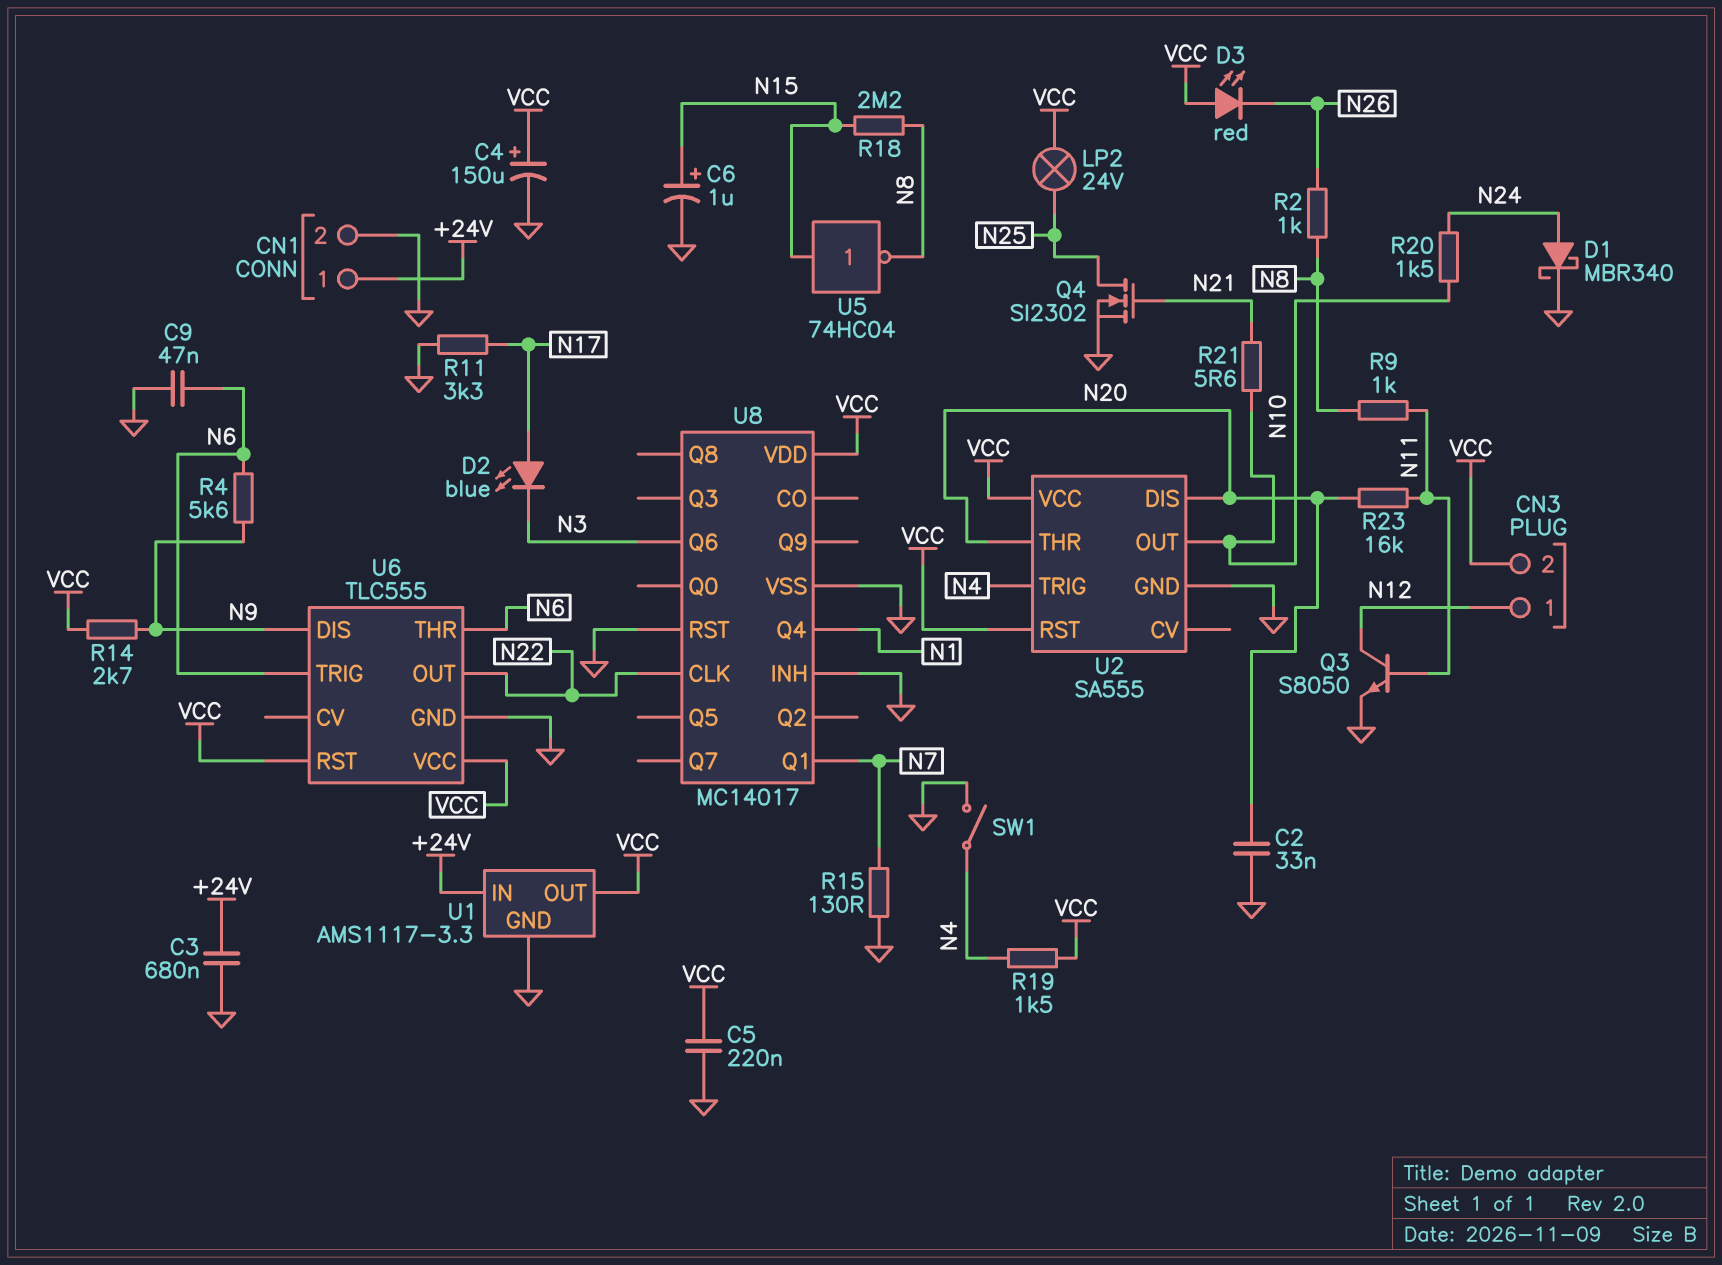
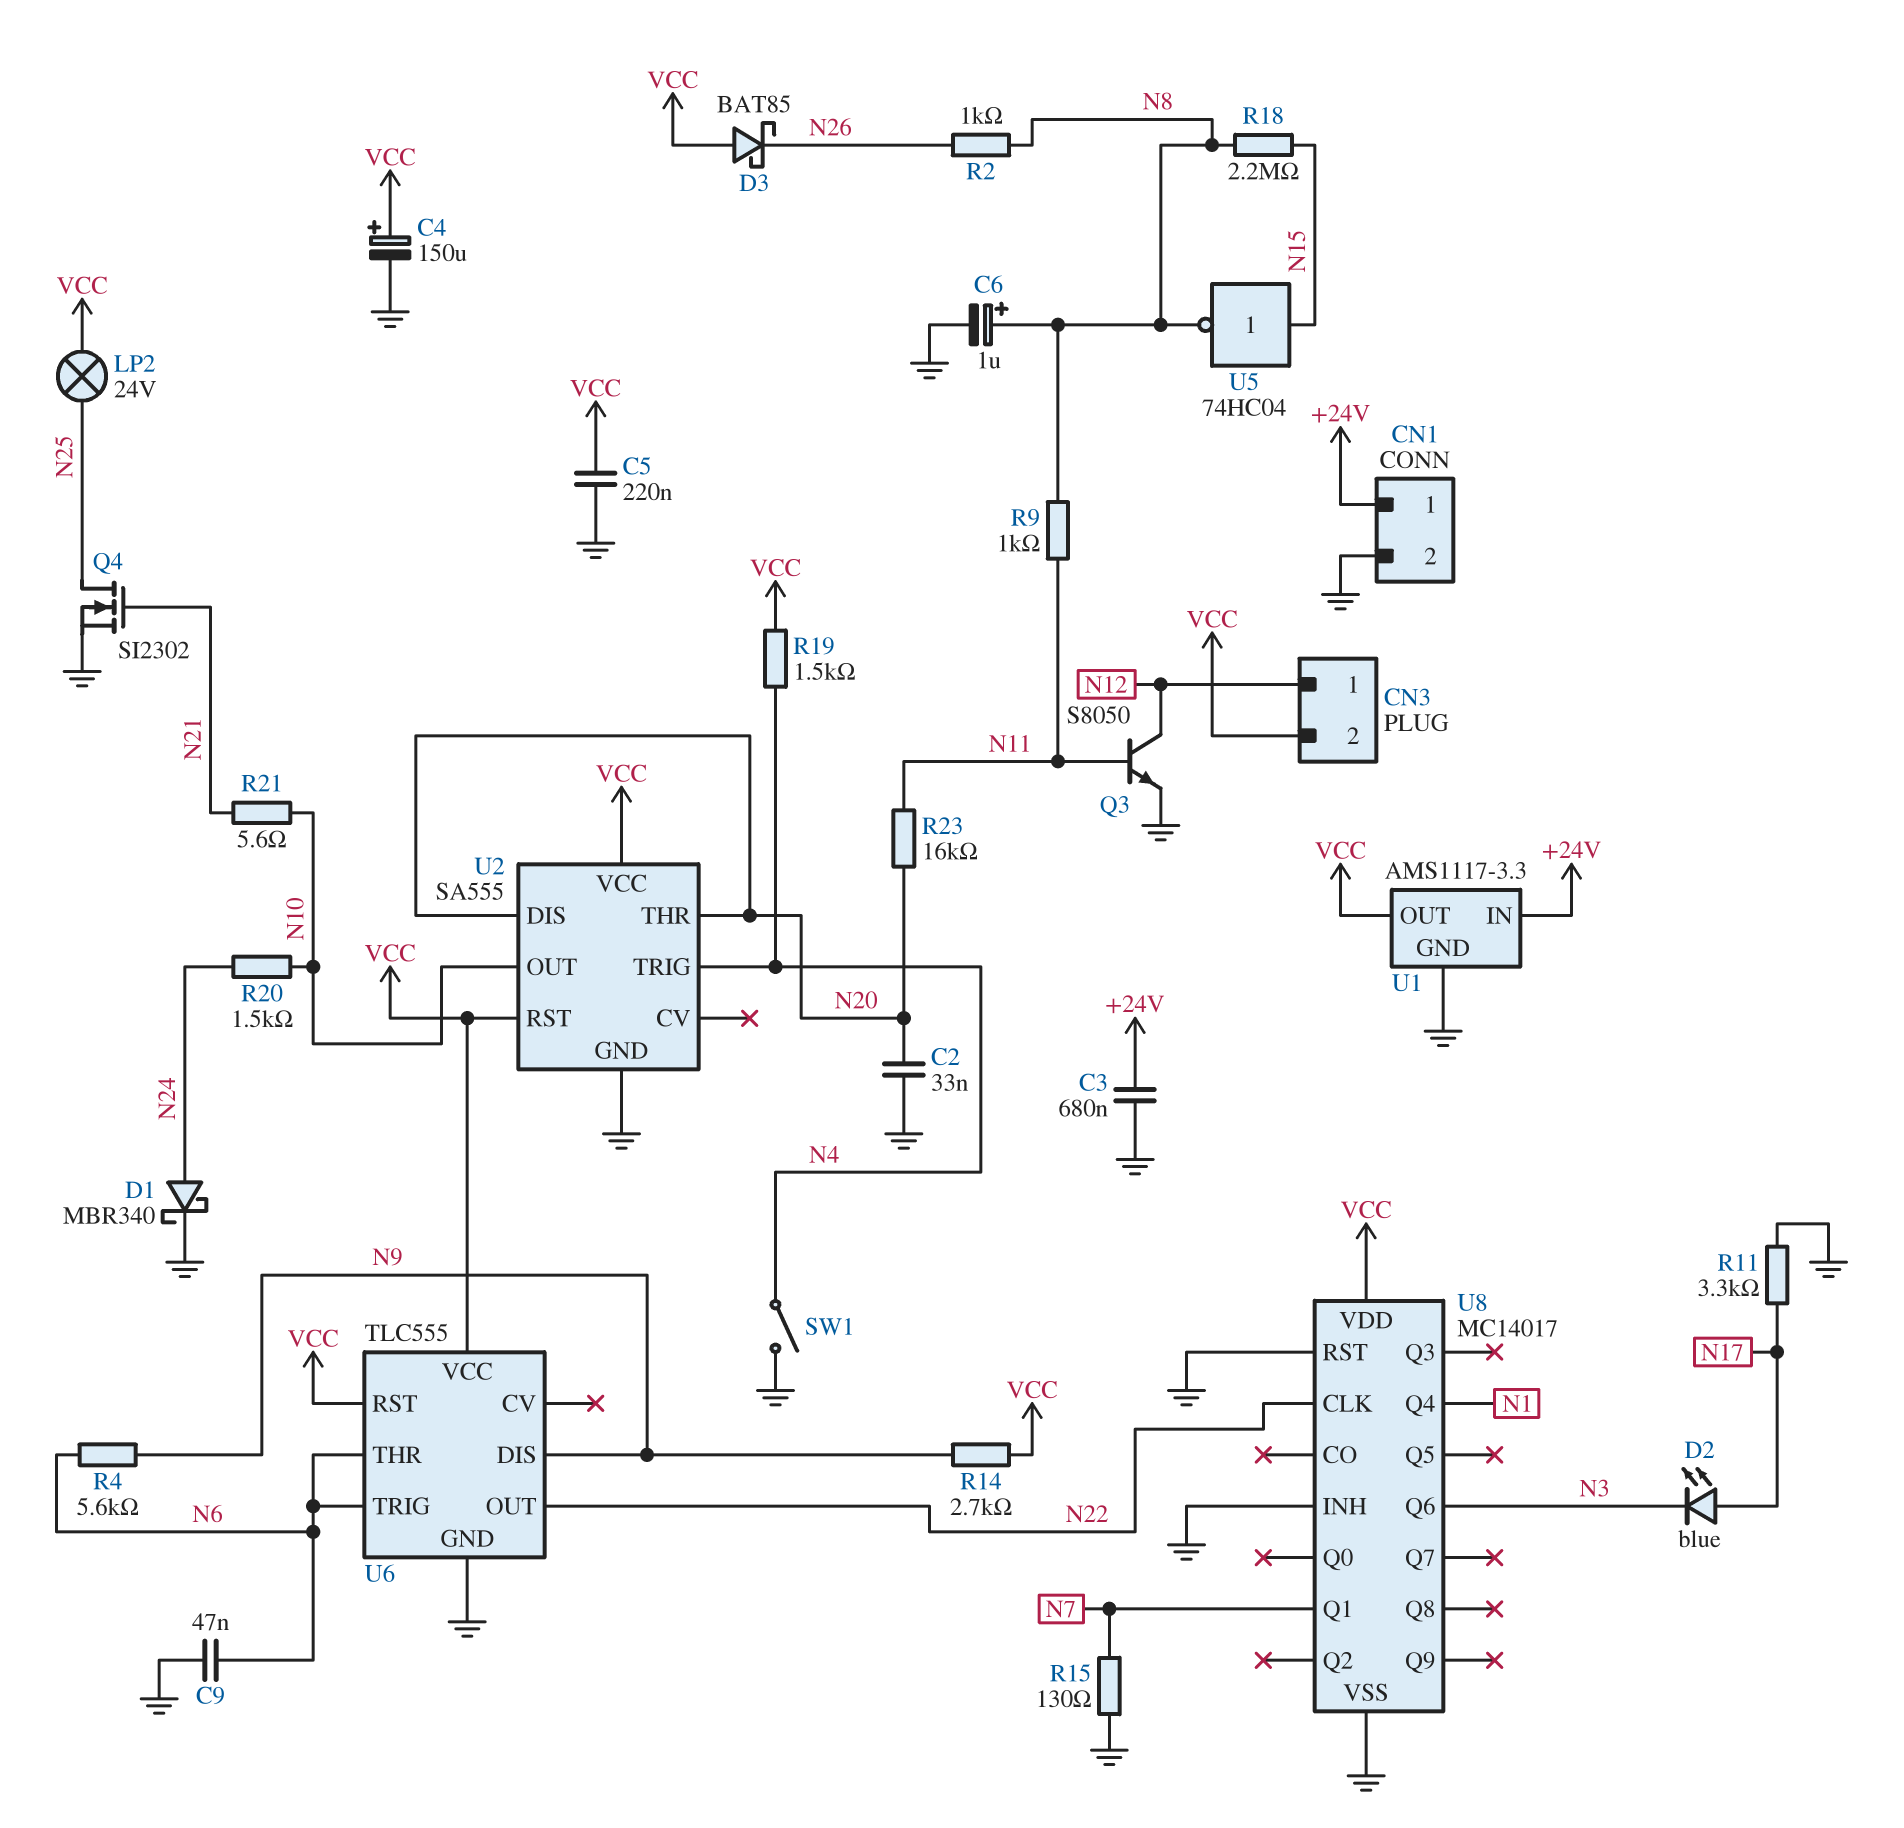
C6: 1uF (plus N15, minus GND) -> 1uF (plus N8, minus GND)
D3: LED red (A VCC, K N26) -> schottky BAT85 (A VCC, K N26)

